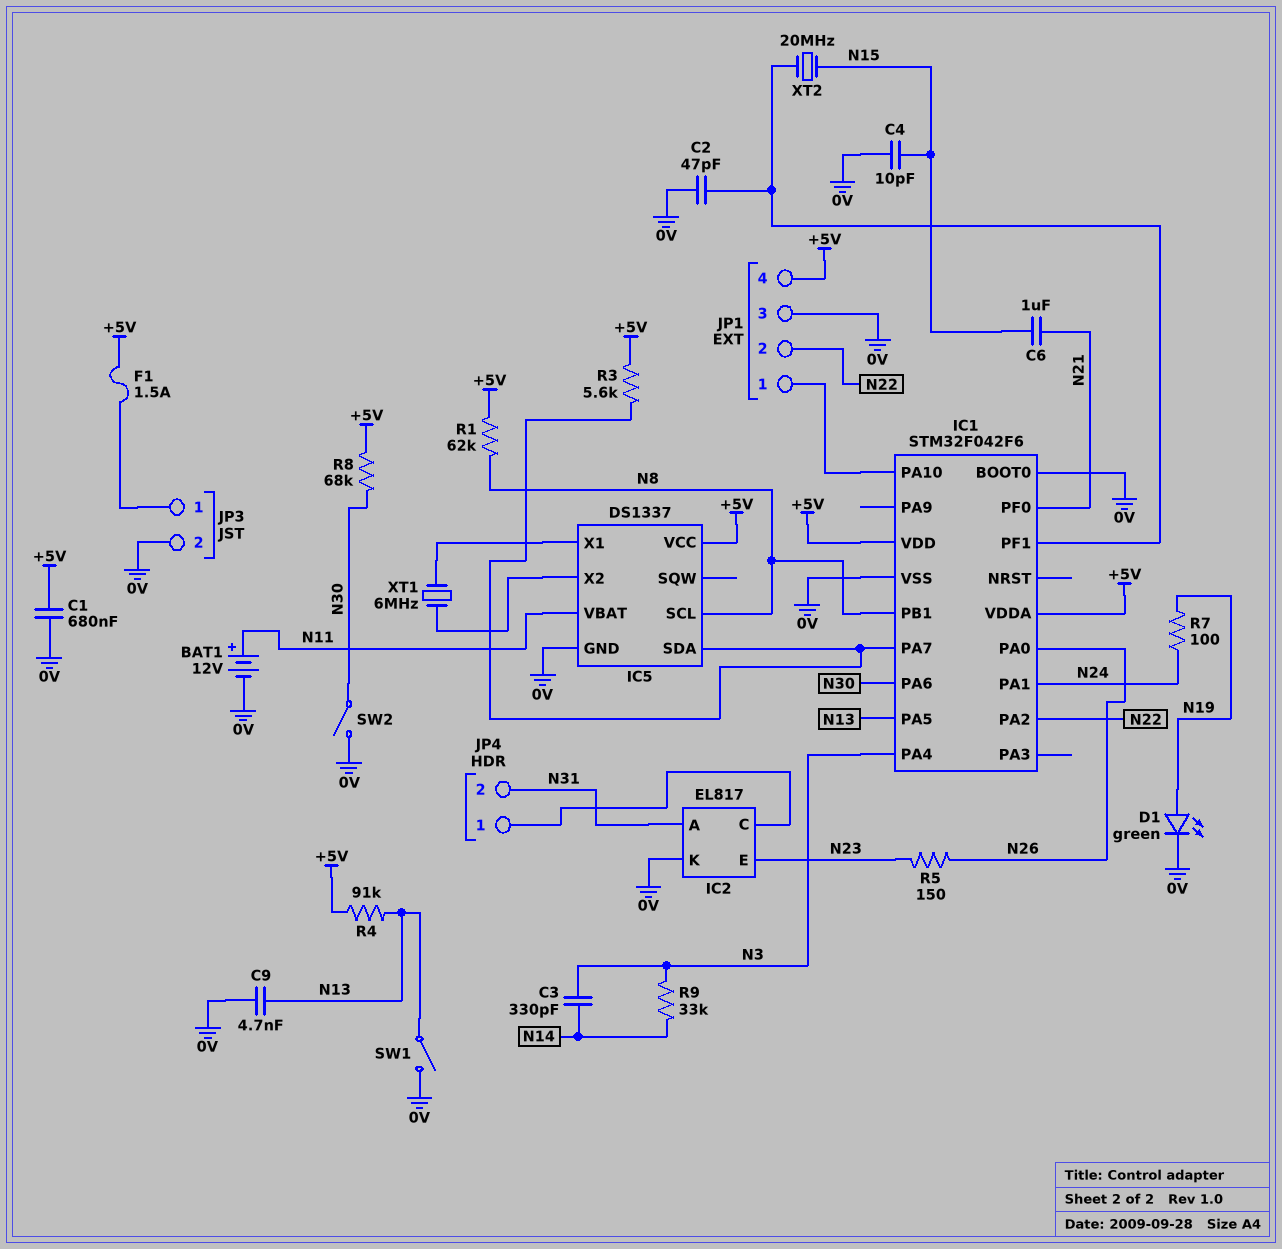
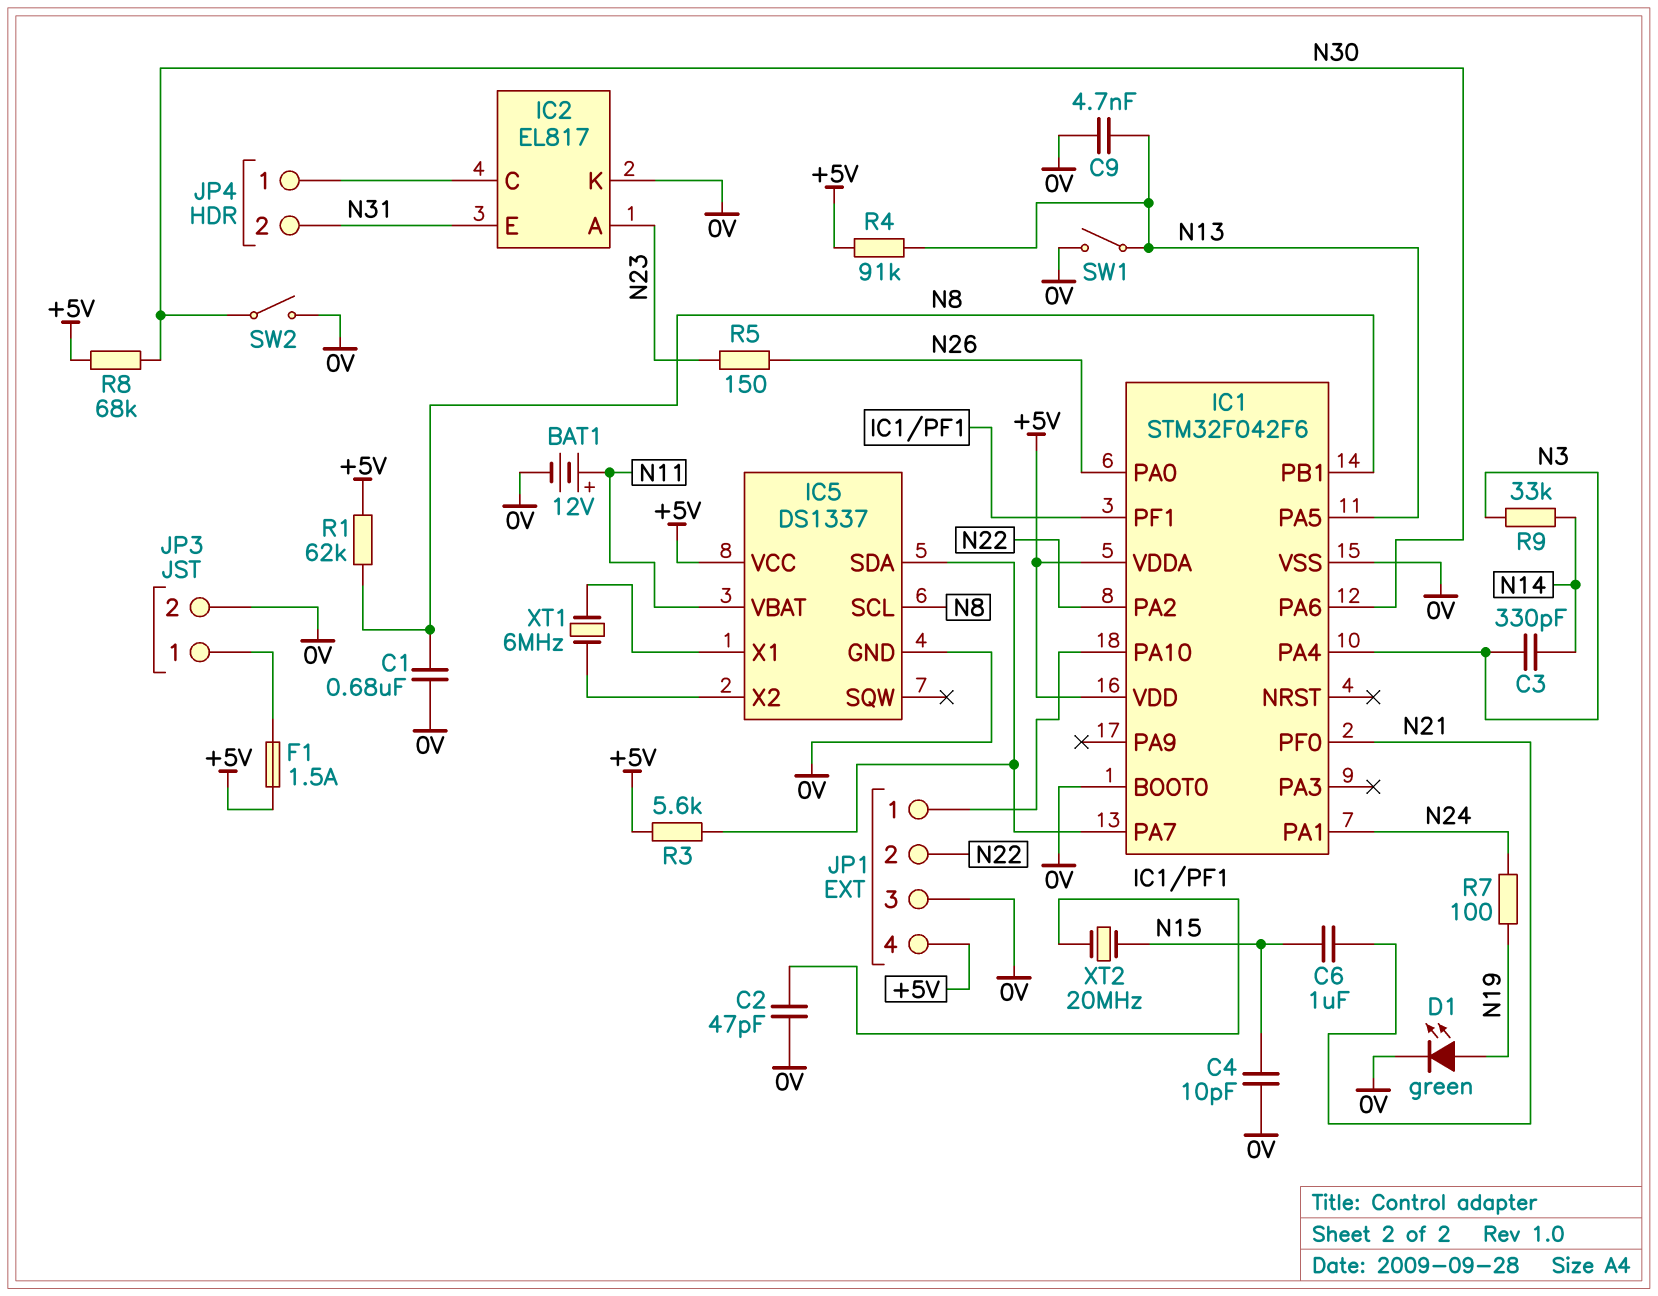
C1: 680nF (+5V, 0V) -> 680nF (0V, N8)
IC2 pin A: N31 -> N23
IC2 pin E: N23 -> N31

